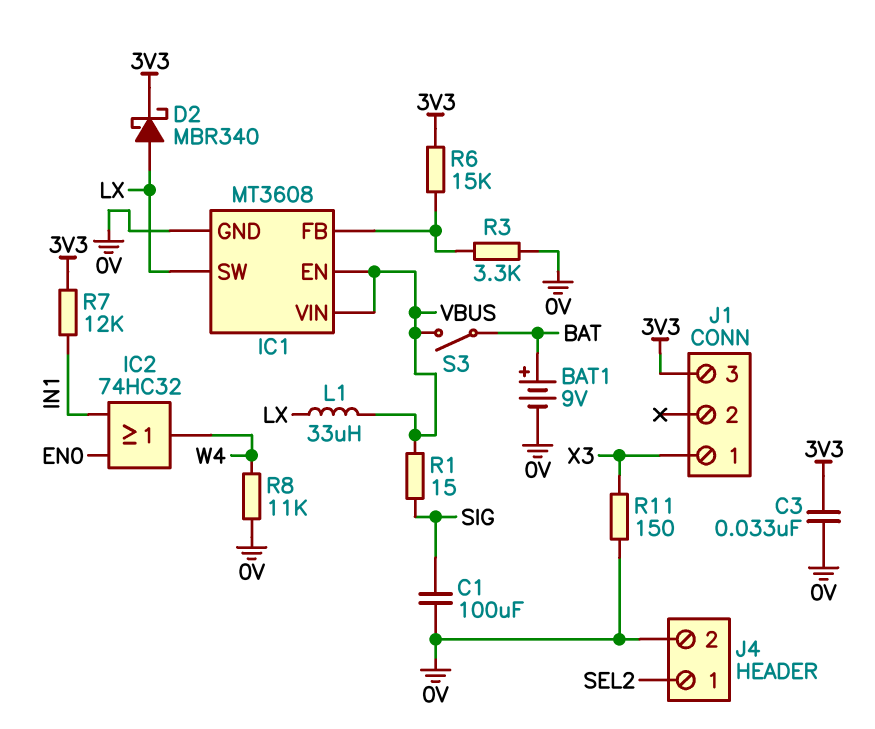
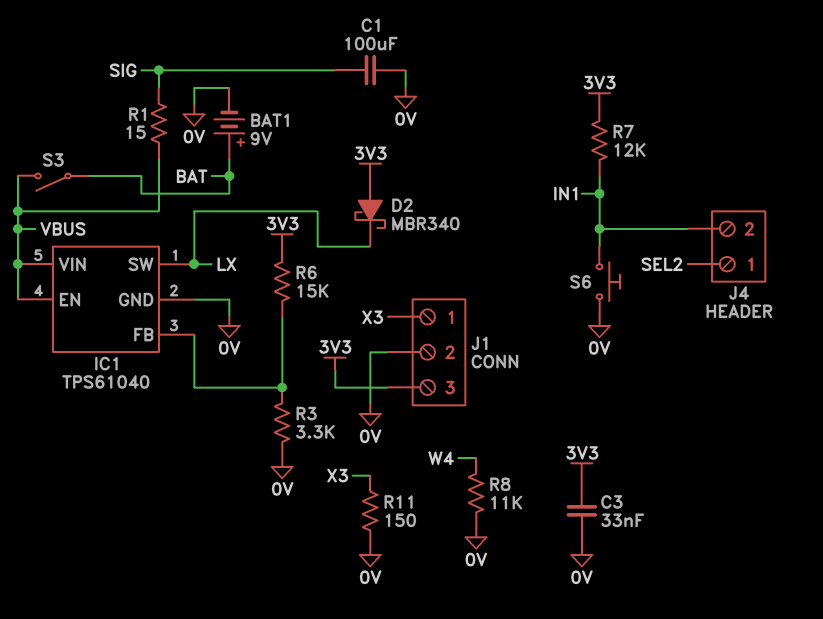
D2: schottky MBR340 (A LX, K 3V3) -> schottky MBR340 (A 3V3, K LX)
IC1: MT3608 -> TPS61040
IC2: OR 74HC32 (in EN0, in IN1, out W4) -> none
J1 pin 2: none -> 0V
J4 pin 2: 0V -> IN1
L1: 33uH (LX, VBUS) -> none
S6: none -> button (0V, IN1)

